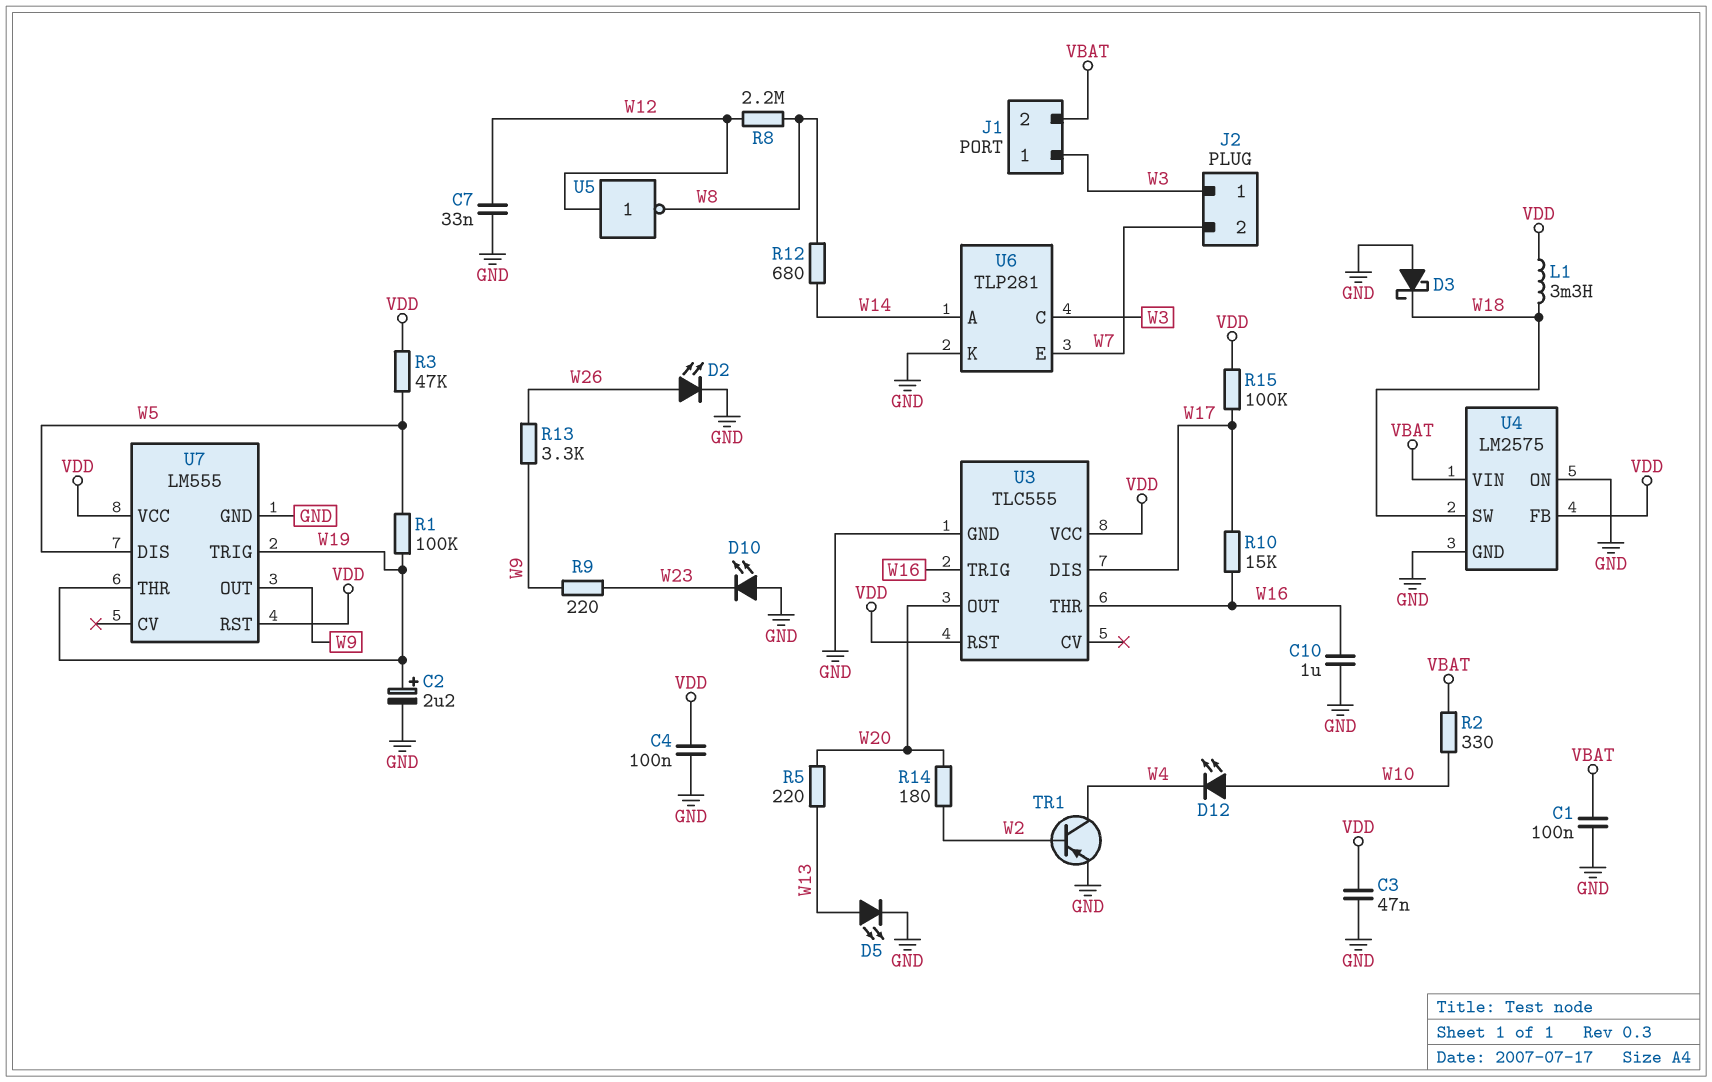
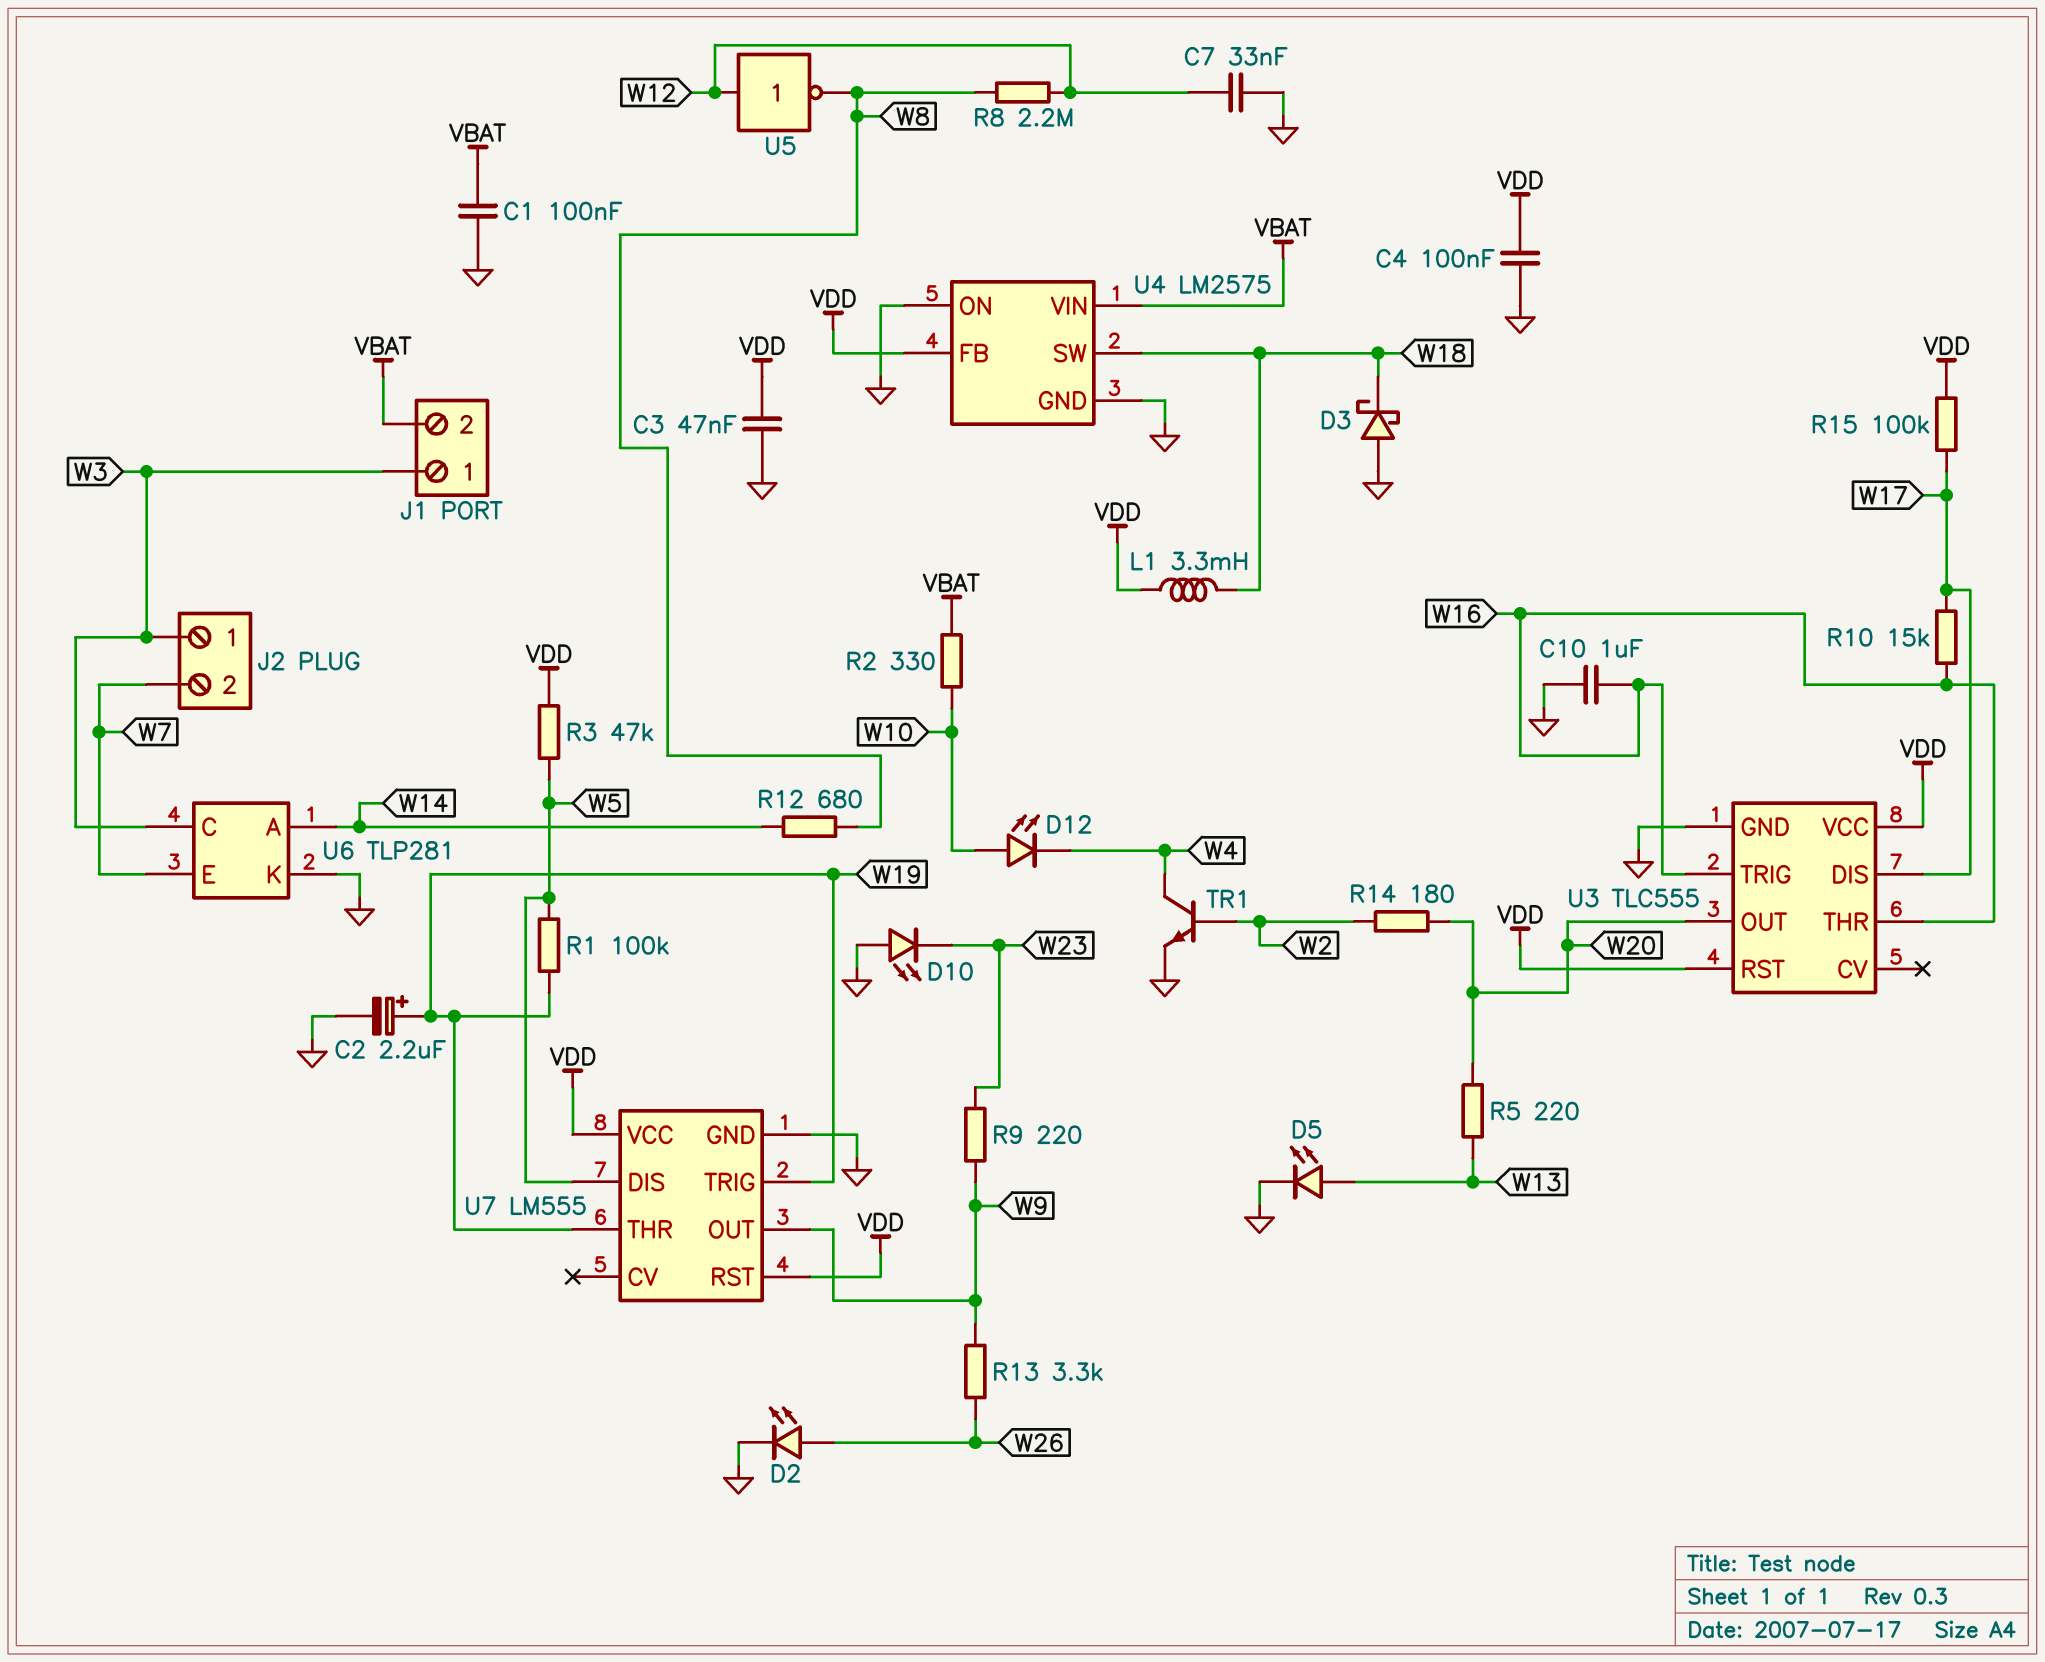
TR1: PNP (B W2, C W4, E GND) -> NPN (B W2, C W4, E GND)

